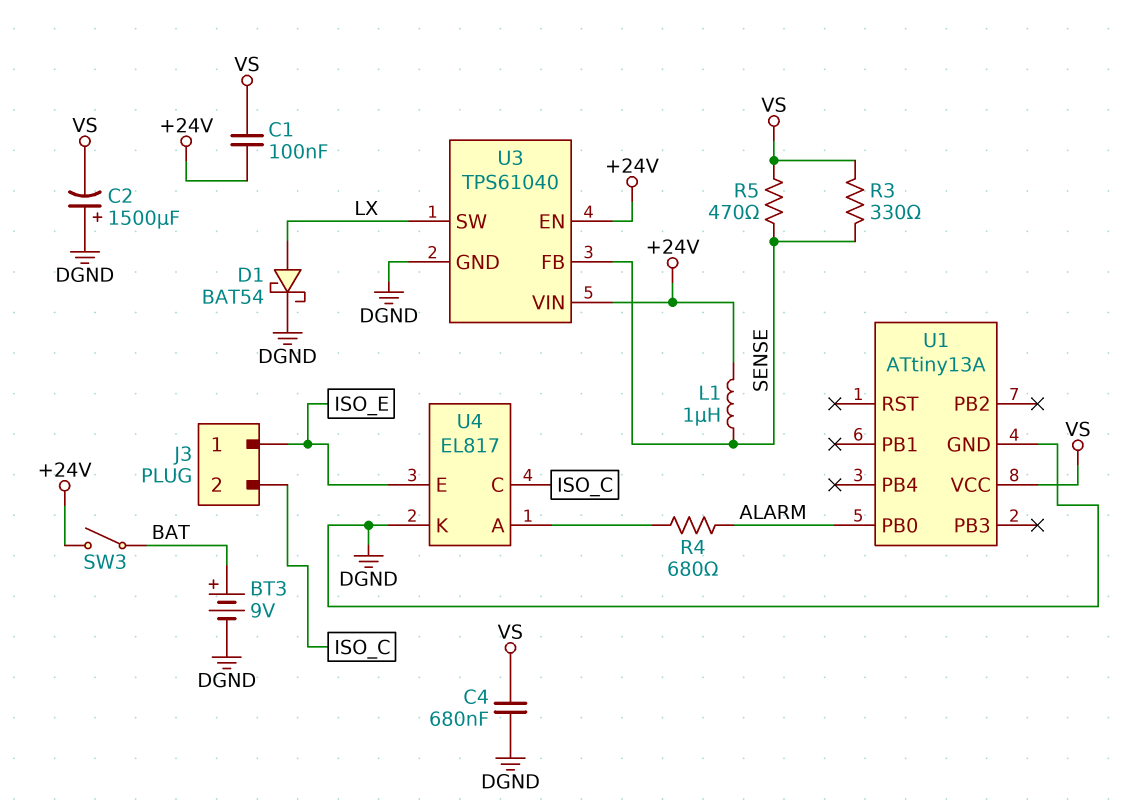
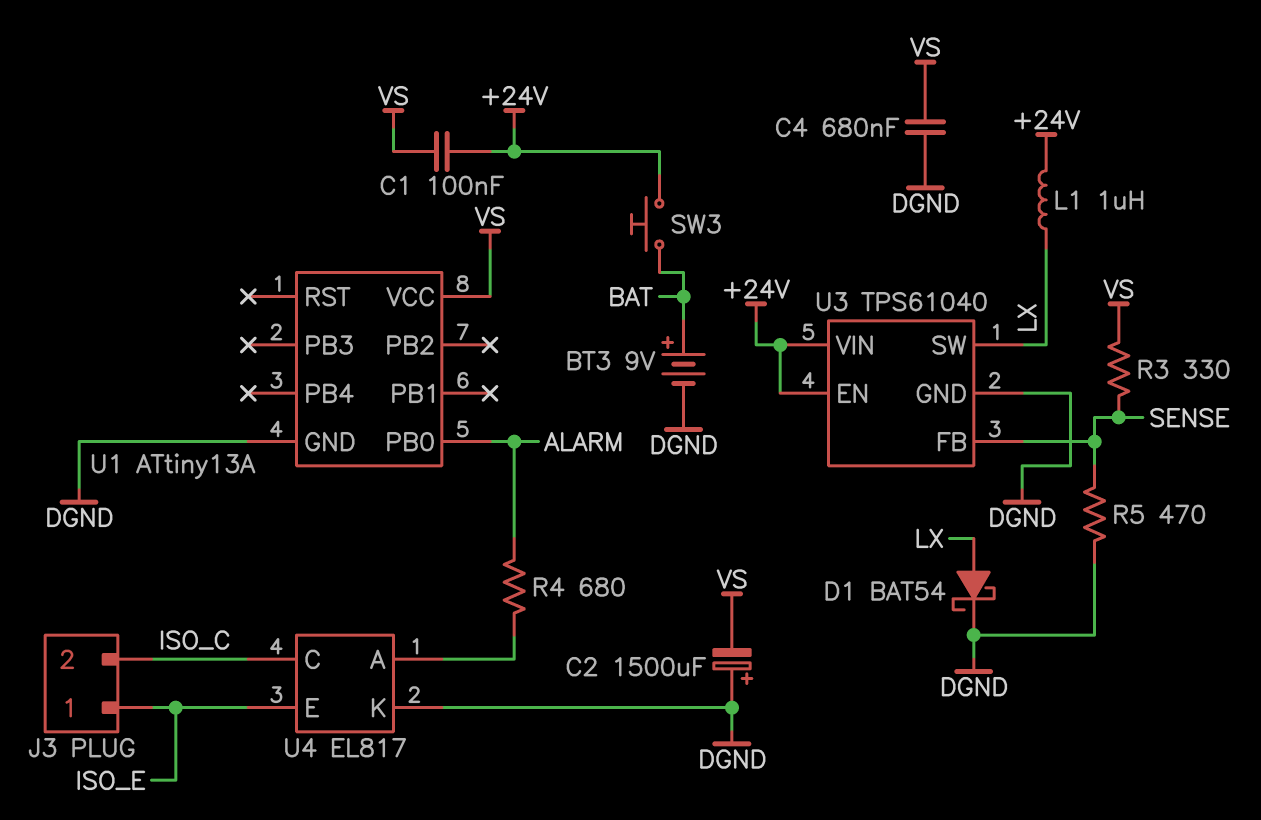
L1: 1uH (+24V, SENSE) -> 1uH (+24V, LX)
R5: 470 (SENSE, VS) -> 470 (DGND, SENSE)
SW3: switch (+24V, BAT) -> button (+24V, BAT)

